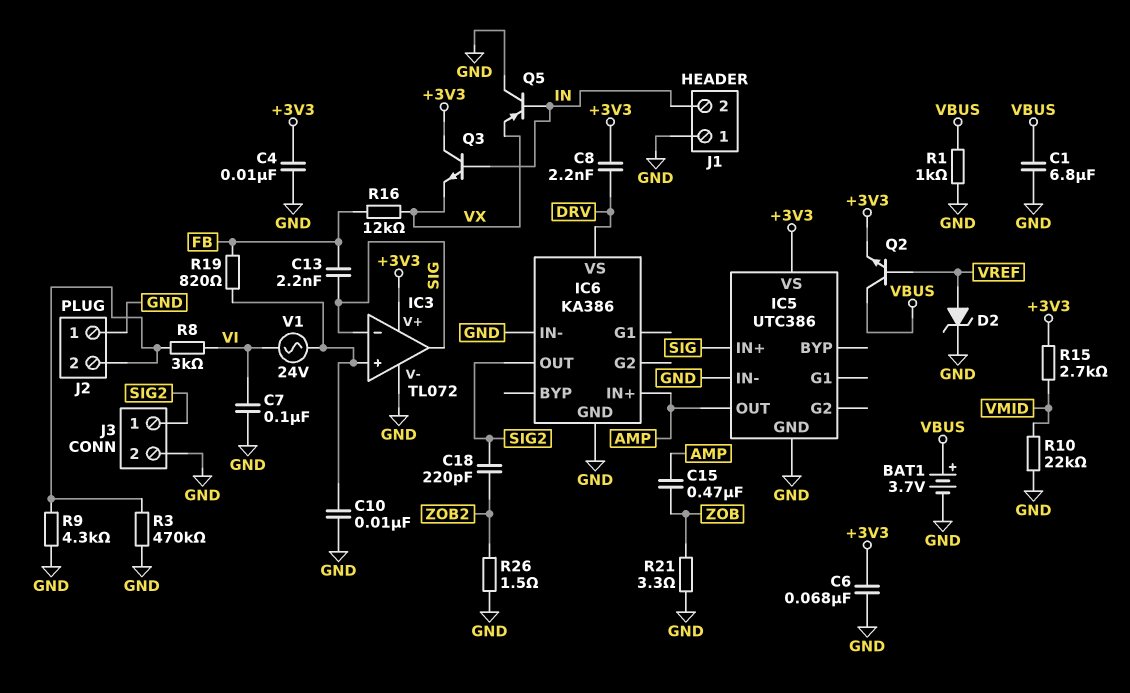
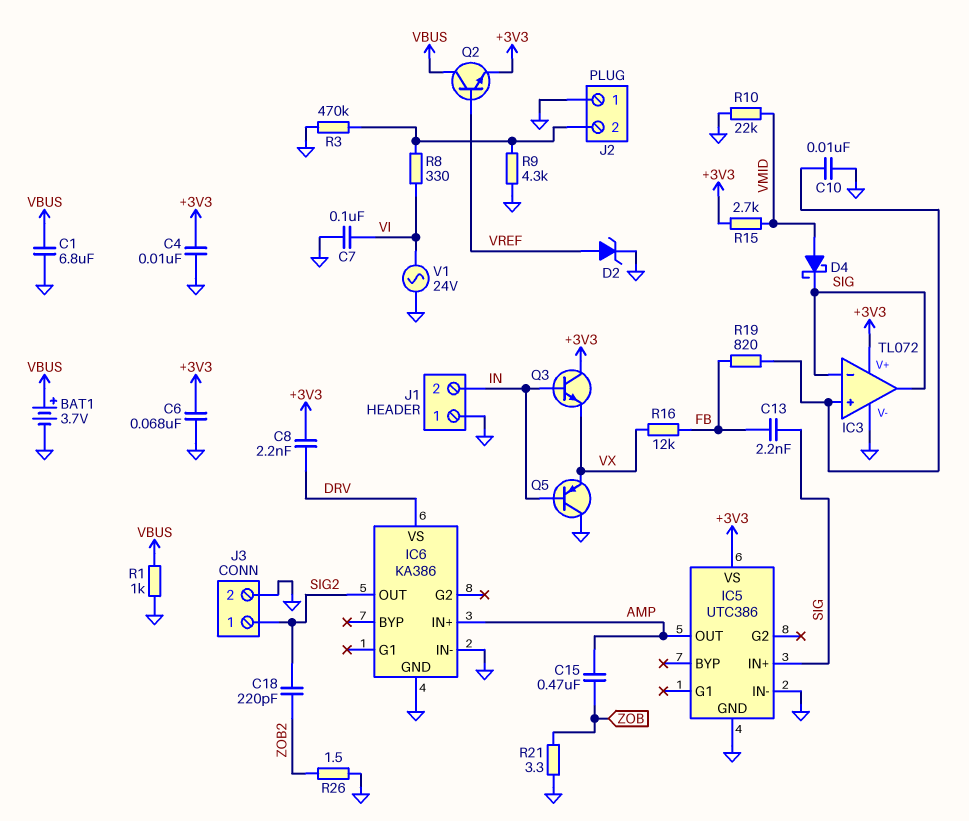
D4: none -> schottky (A VMID, K SIG)
R8: 3k (J2/2, VI) -> 330 (J2/2, VI)
V1: AC 24V (IC3/in+, VI) -> AC 24V (GND, VI)

